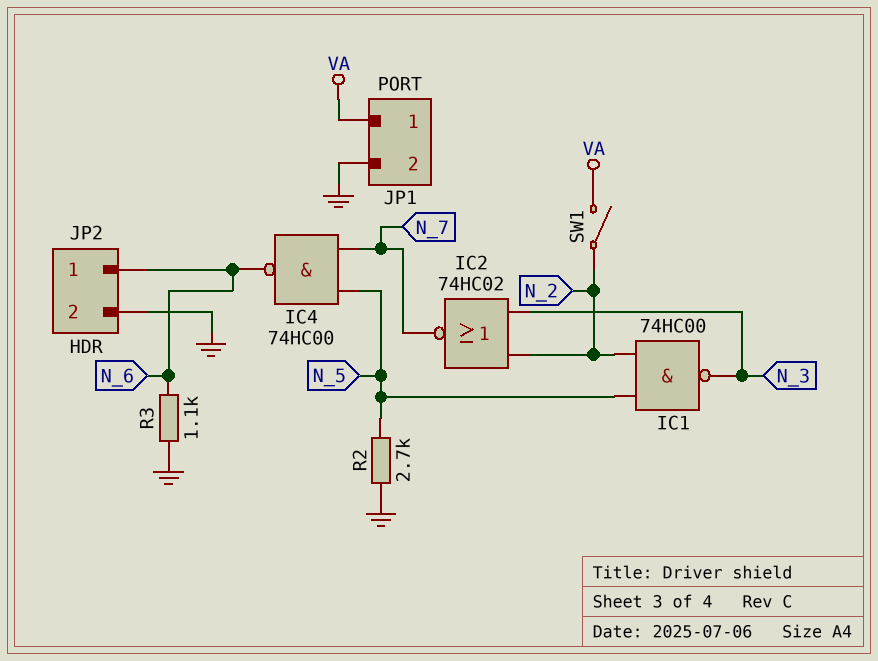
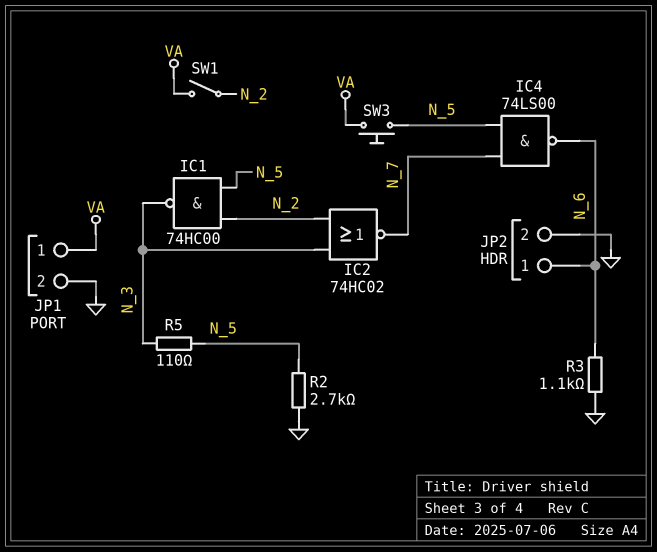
IC4: NAND 74HC00 (in N_5, in N_7, out N_6) -> NAND 74LS00 (in N_5, in N_7, out N_6)
R5: none -> 110 (N_3, N_5)
SW3: none -> button (N_5, VA)

